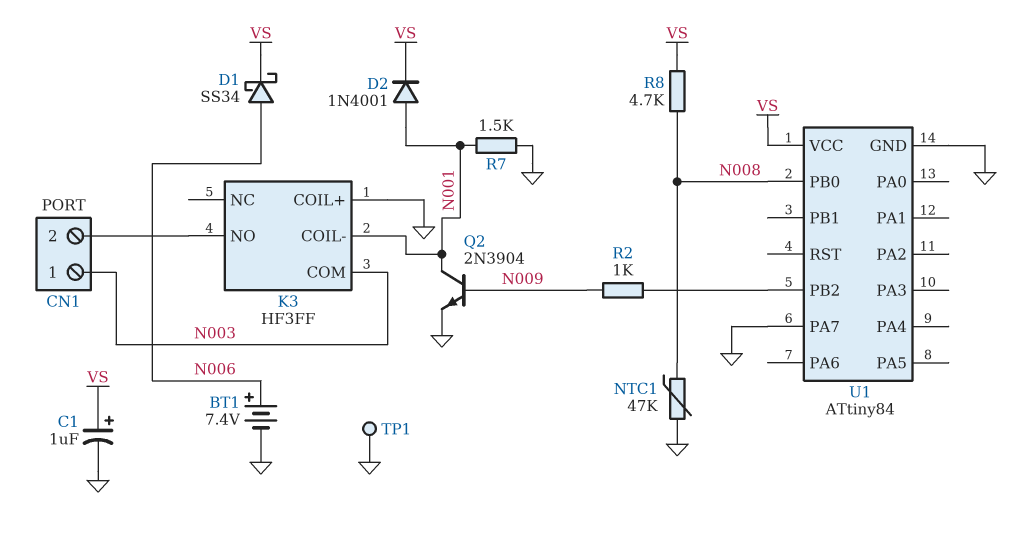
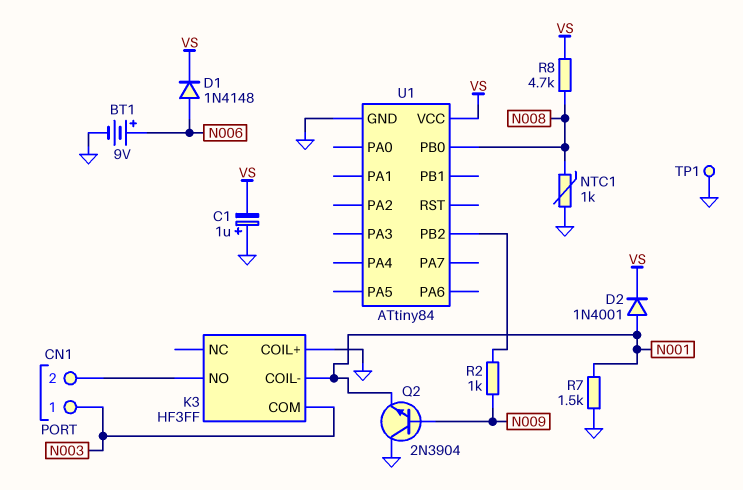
BT1: 7.4V (plus N006, minus GND) -> 9V (plus N006, minus GND)
C1: 1uF (plus VS, minus GND) -> 1uF (plus GND, minus VS)
D1: schottky SS34 (A N006, K VS) -> diode 1N4148 (A N006, K VS)
NTC1: 47k (GND, N008) -> 1k (GND, N008)
Q2: NPN 2N3904 (B N009, C N001, E GND) -> NPN 2N3904 (B N009, C GND, E N001)
U1 pin PA7: GND -> none

